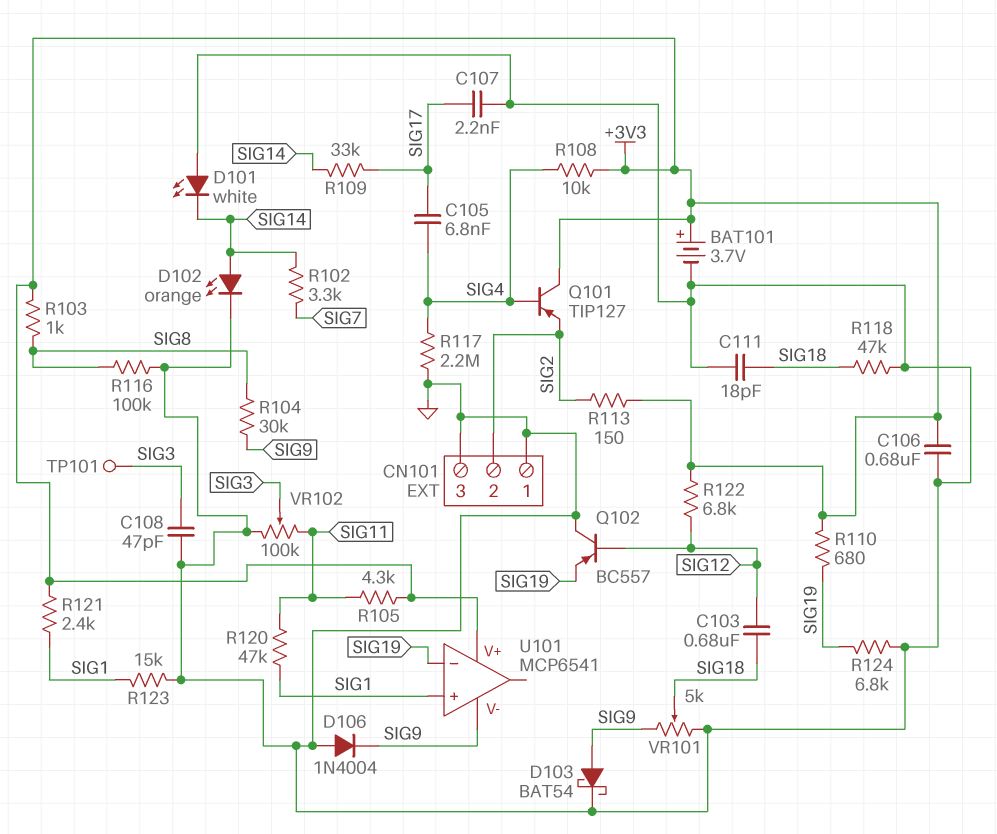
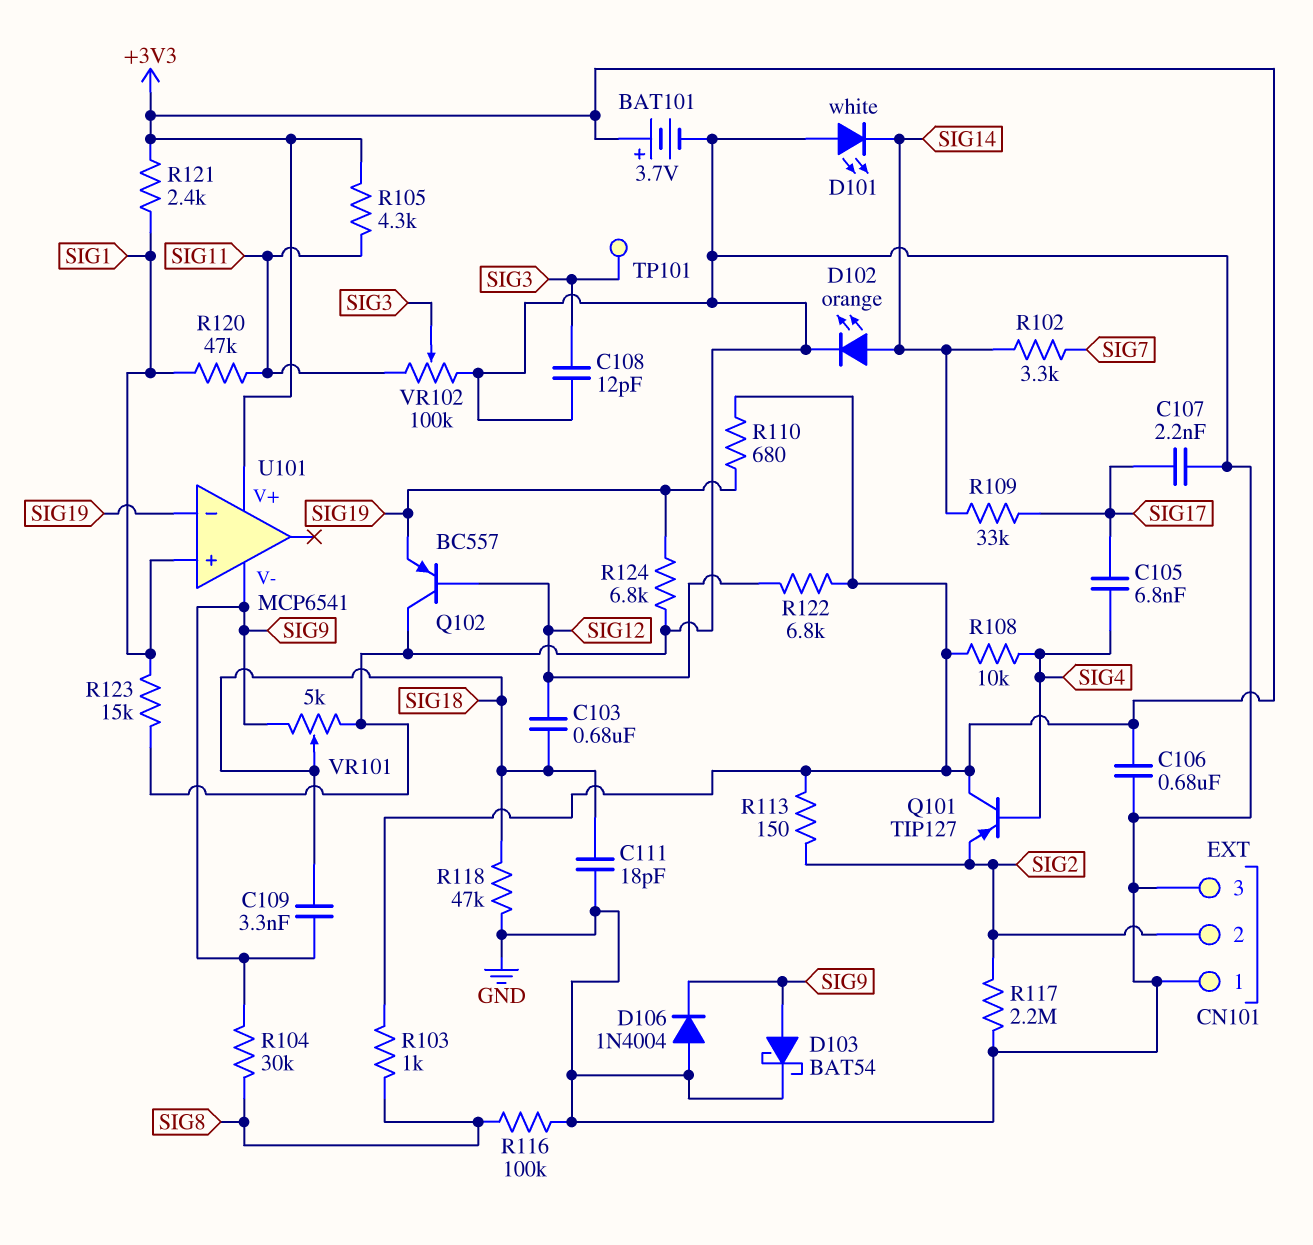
C108: 47pF (GND, SIG3) -> 12pF (GND, SIG3)
C109: none -> 3.3nF (SIG9, SIG18)
R117: 2.2M (GND, SIG4) -> 2.2M (GND, SIG2)

